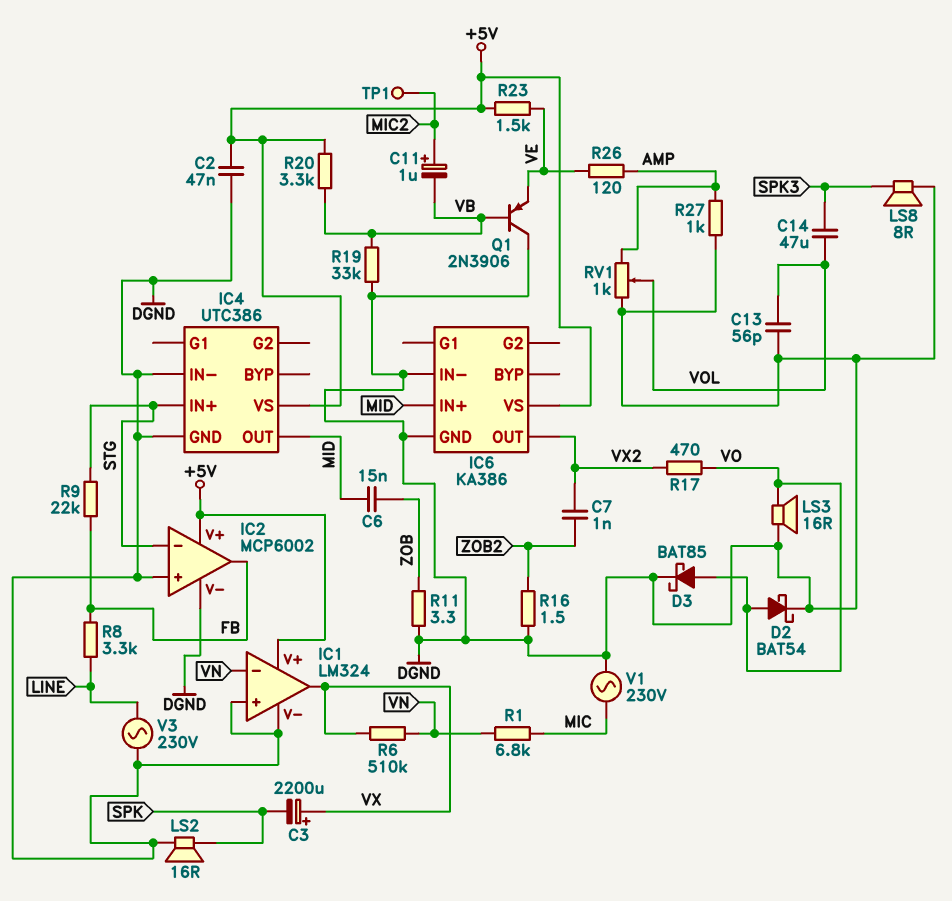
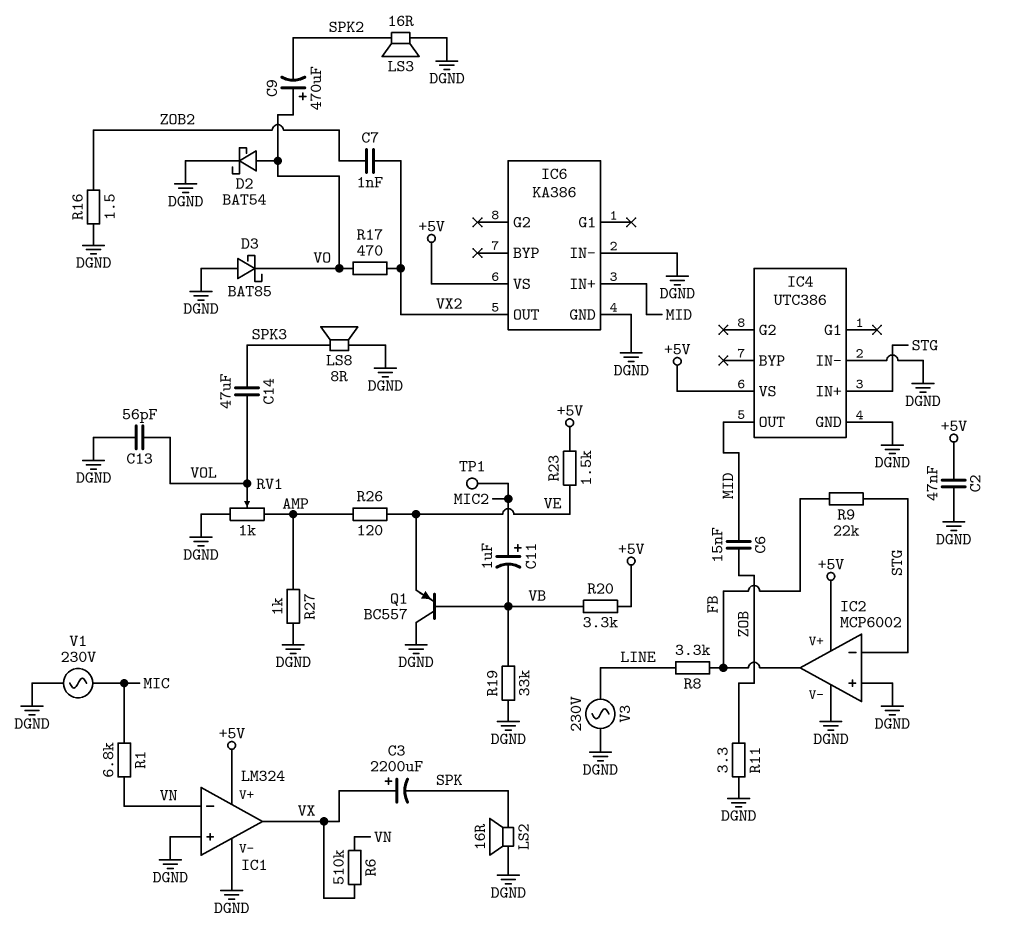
C9: none -> 470uF (plus VO, minus SPK2)
D3: schottky BAT85 (A VO, K DGND) -> schottky BAT85 (A DGND, K VO)
LS3: speaker 16R (DGND, VO) -> speaker 16R (DGND, SPK2)
Q1: PNP 2N3906 (B VB, C DGND, E VE) -> PNP BC557 (B VB, C DGND, E VE)

